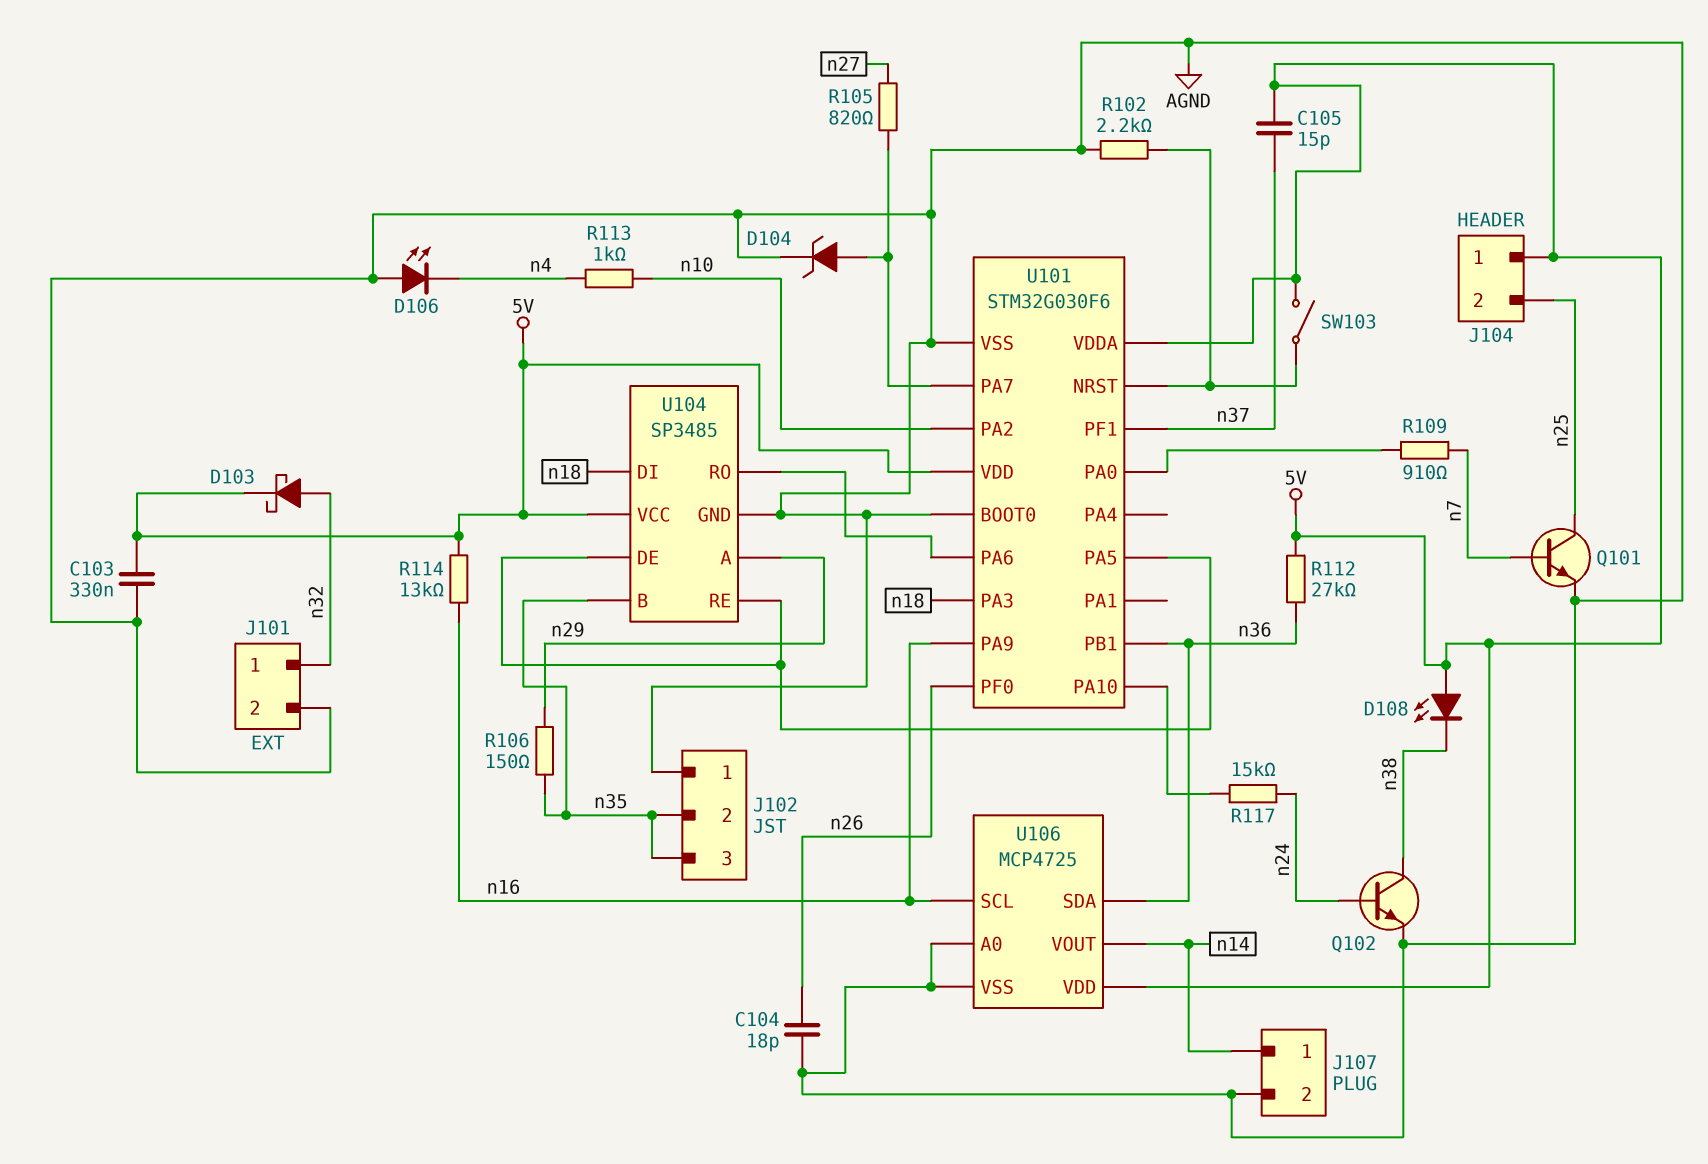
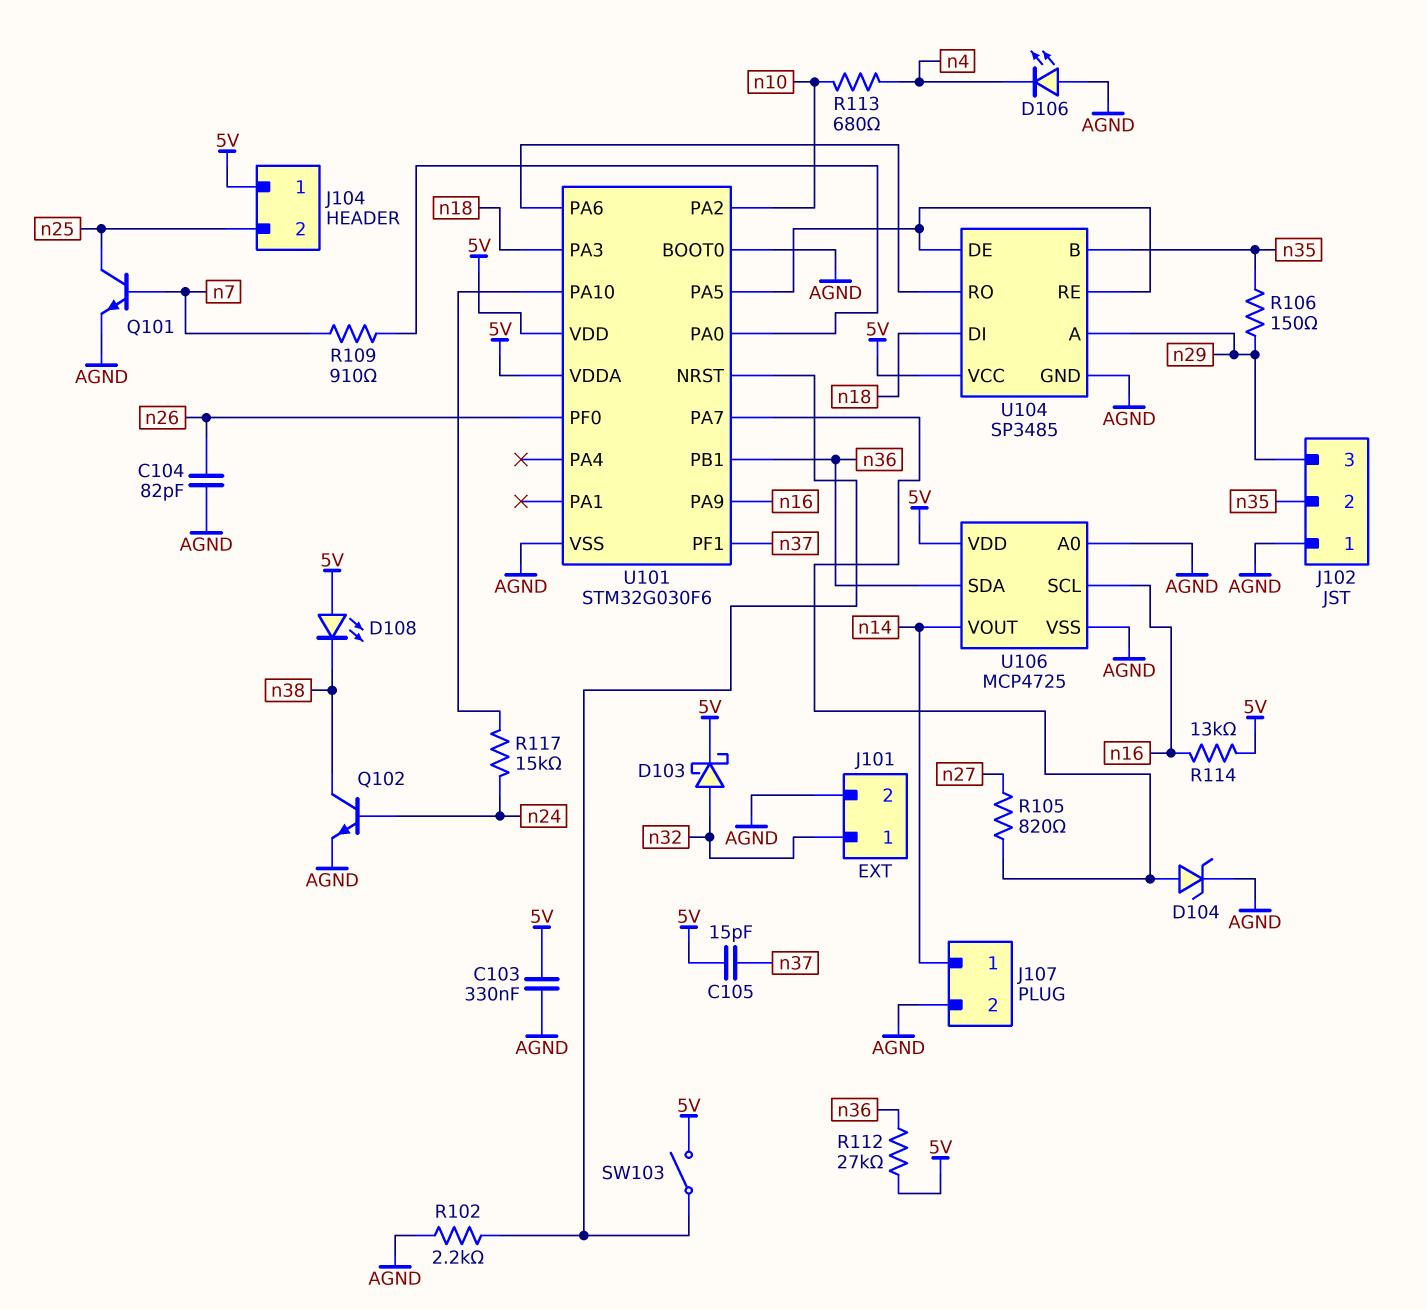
C104: 18pF (AGND, n26) -> 82pF (AGND, n26)
J102 pin 3: n35 -> n29
R113: 1k (n4, n10) -> 680 (n4, n10)

